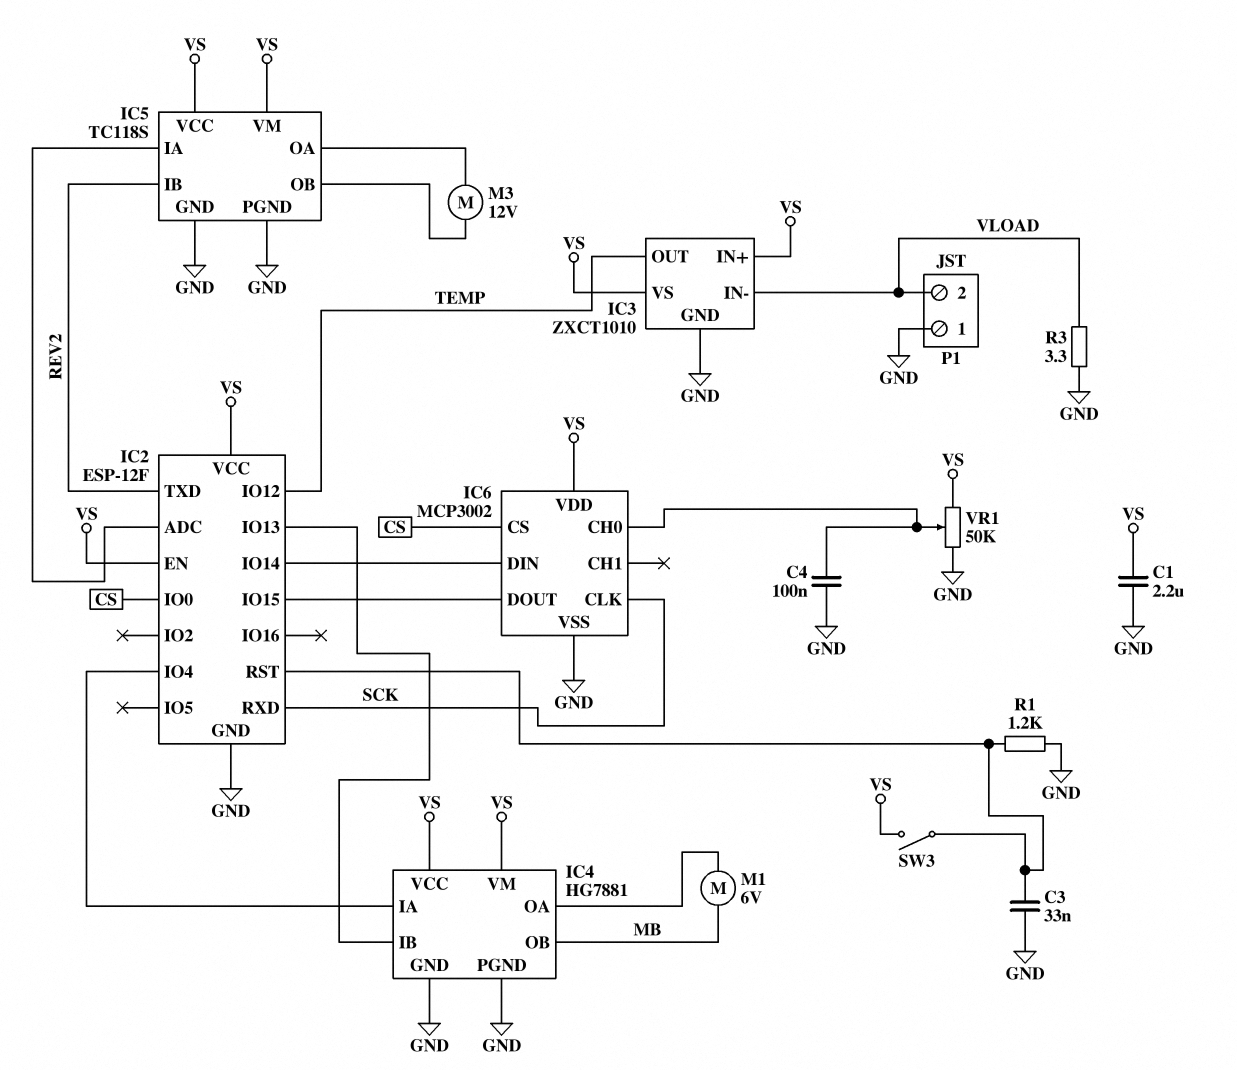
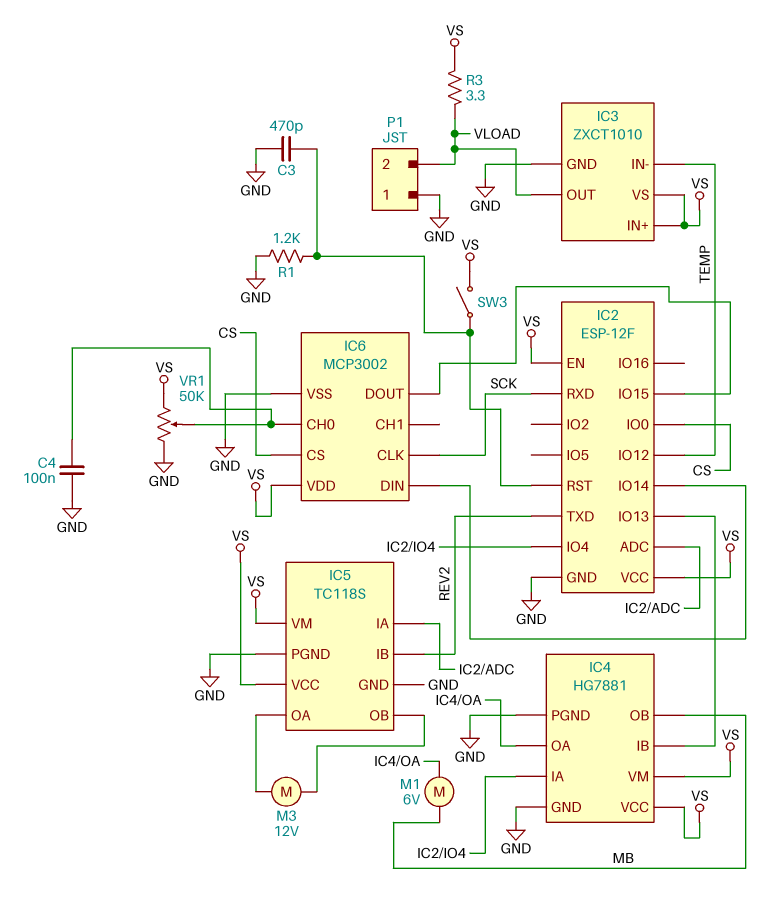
C1: 2.2uF (GND, VS) -> none
C3: 33nF (GND, IC2/RST) -> 470pF (GND, IC2/RST)
IC3 pin IN-: VLOAD -> TEMP
IC3 pin OUT: TEMP -> VLOAD
R3: 3.3 (GND, VLOAD) -> 3.3 (VLOAD, VS)

